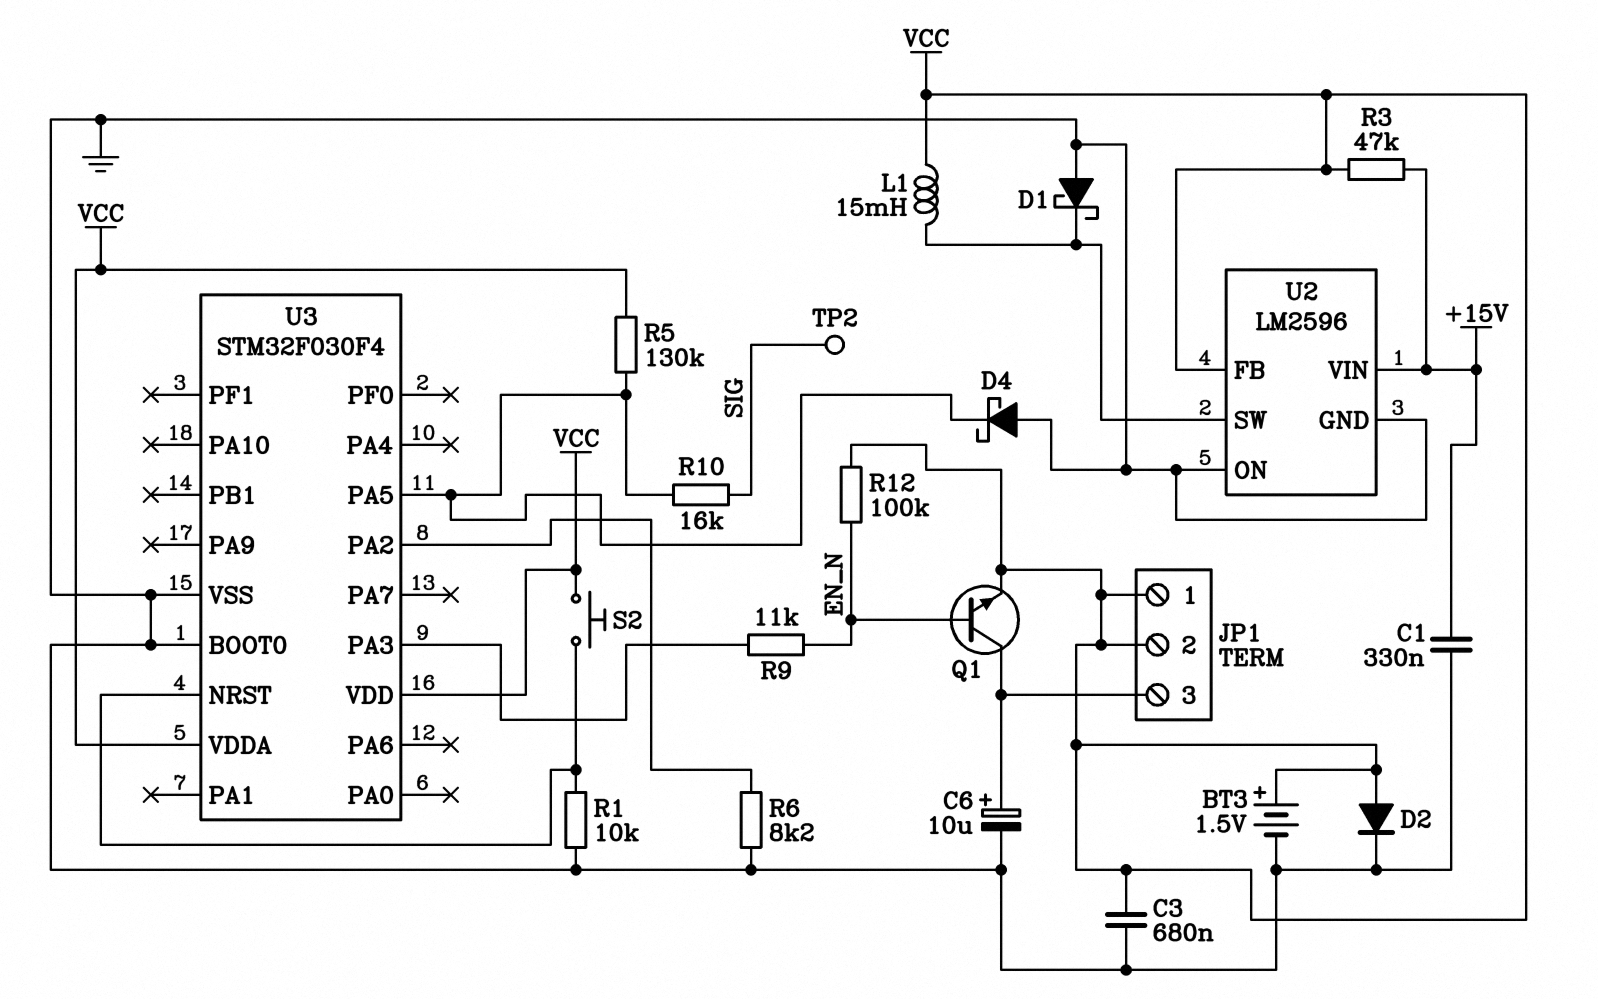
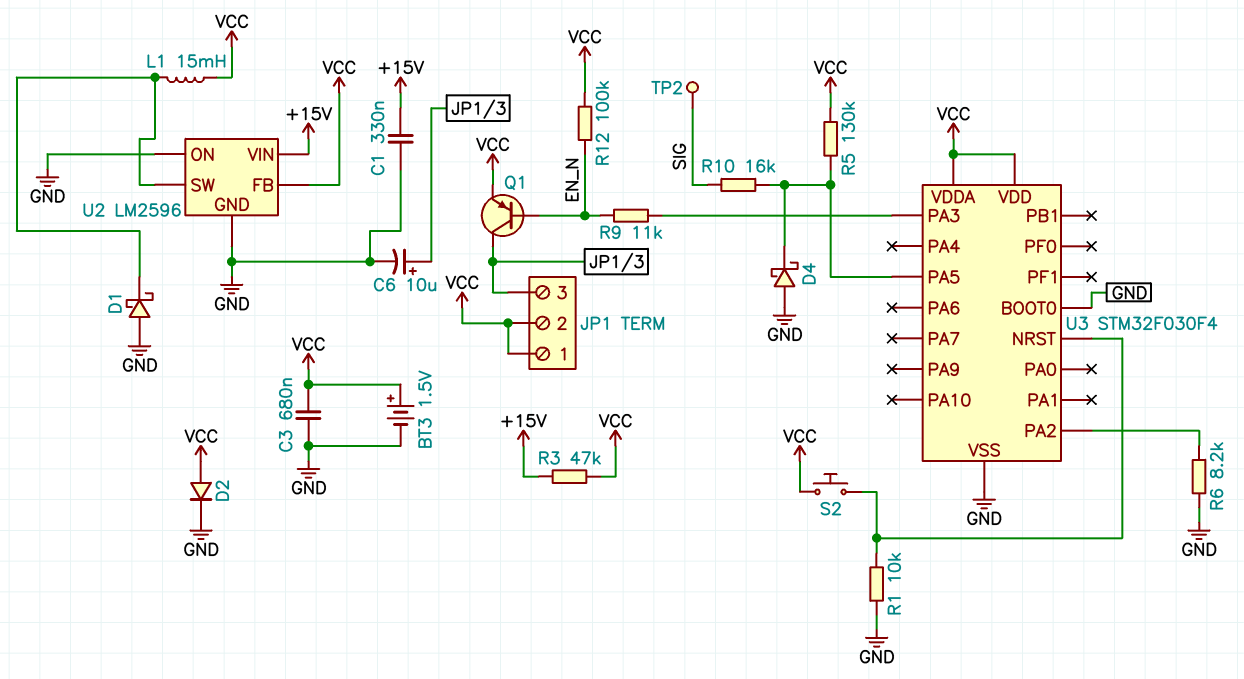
Q1: NPN (B EN_N, C JP1/3, E VCC) -> PNP (B EN_N, C JP1/3, E VCC)

